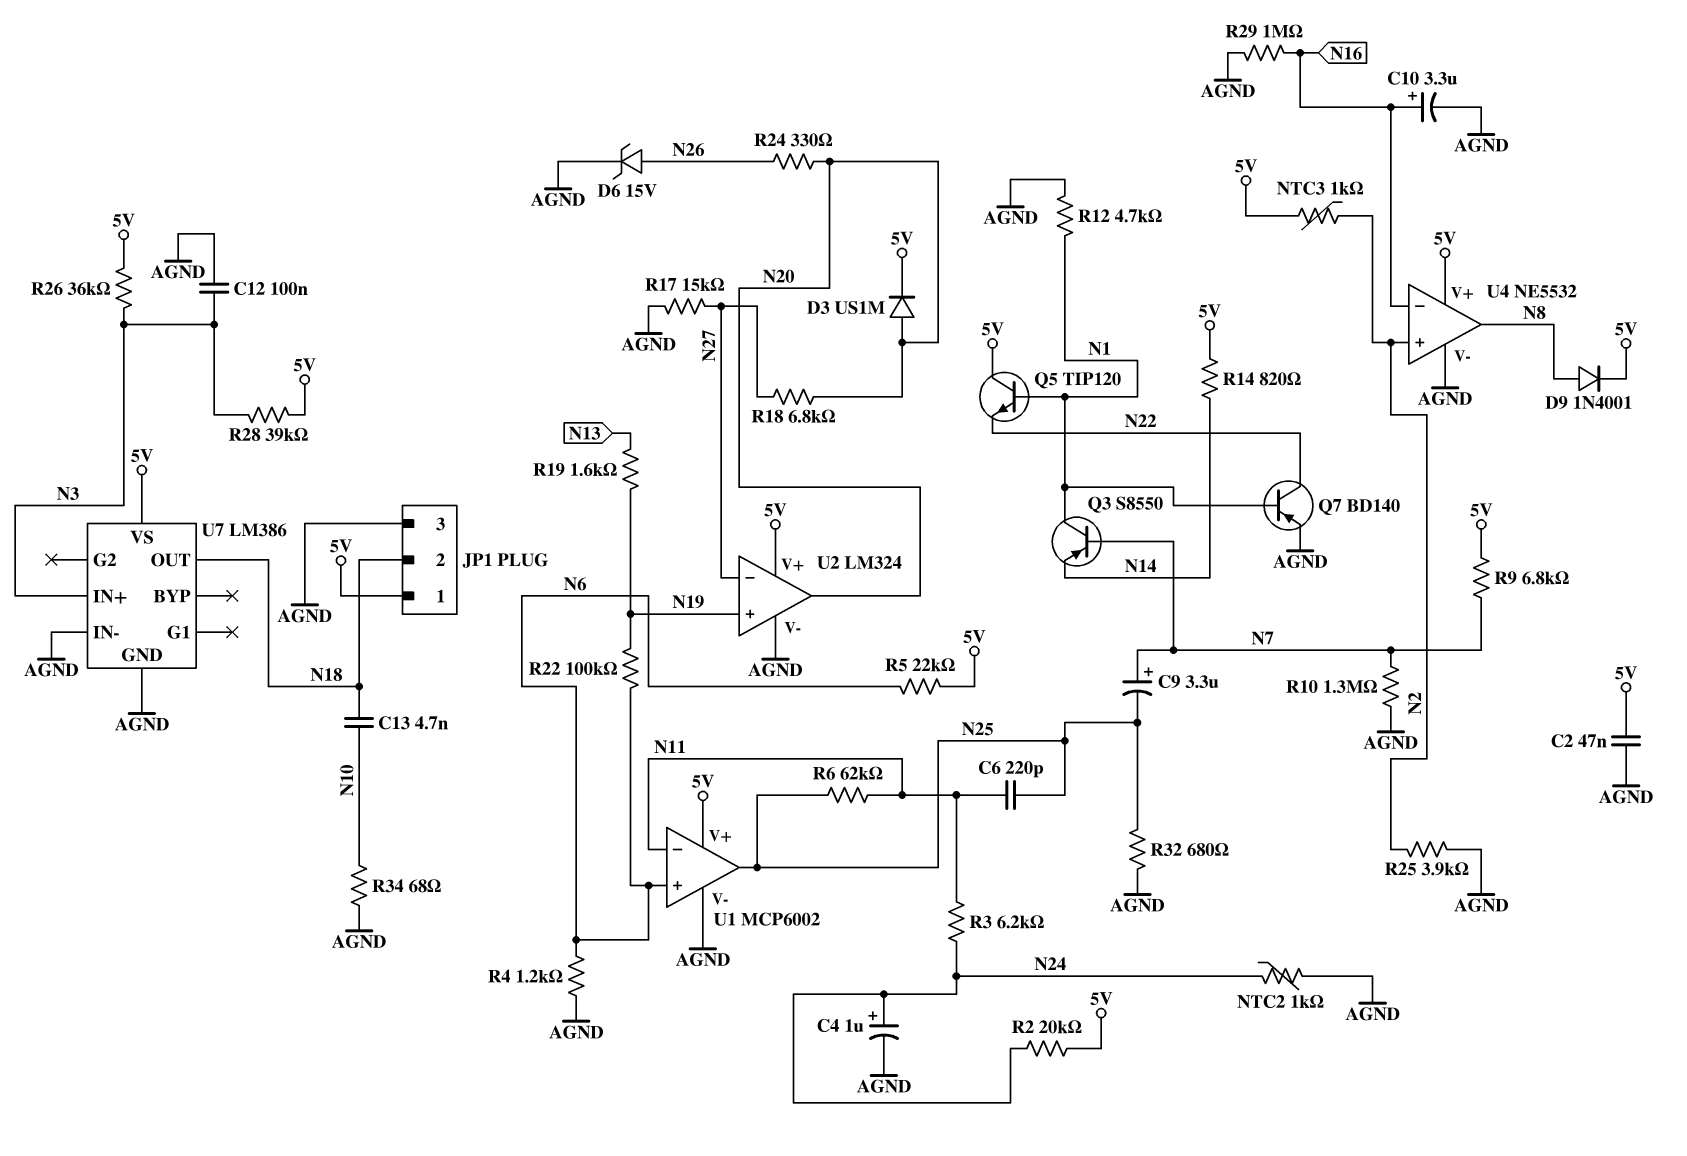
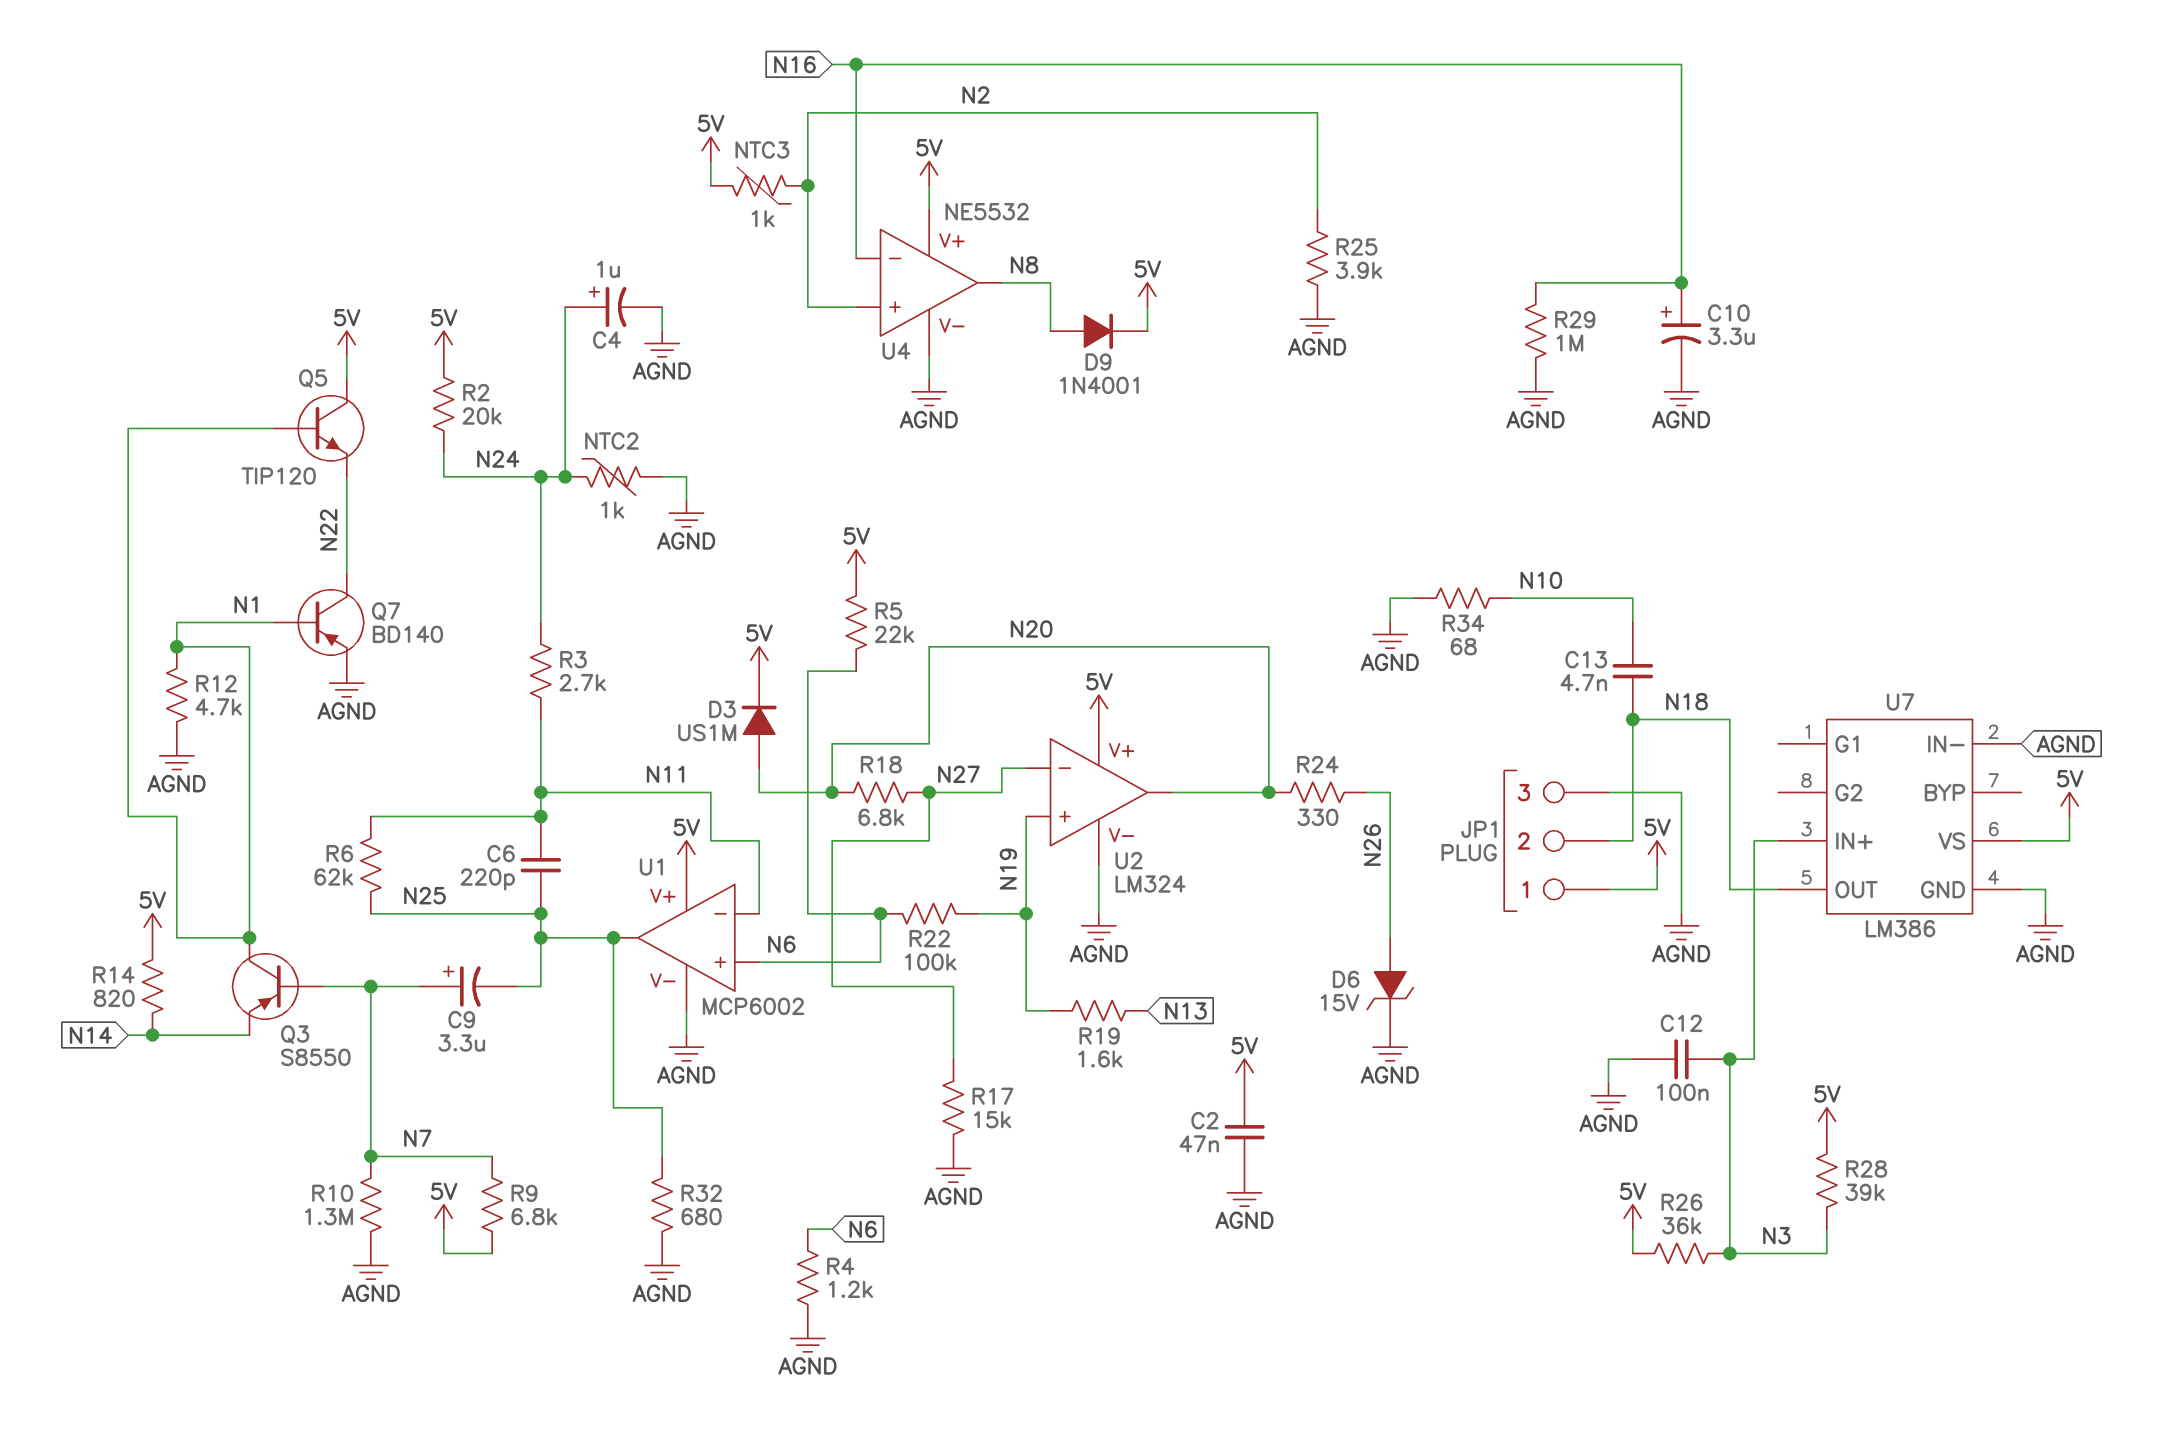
R3: 6.2k (N11, N24) -> 2.7k (N11, N24)

